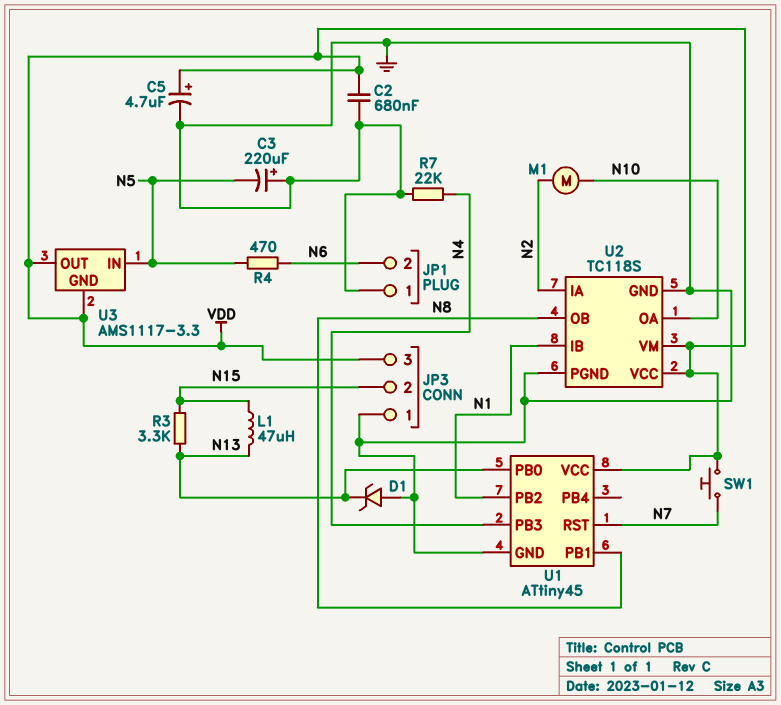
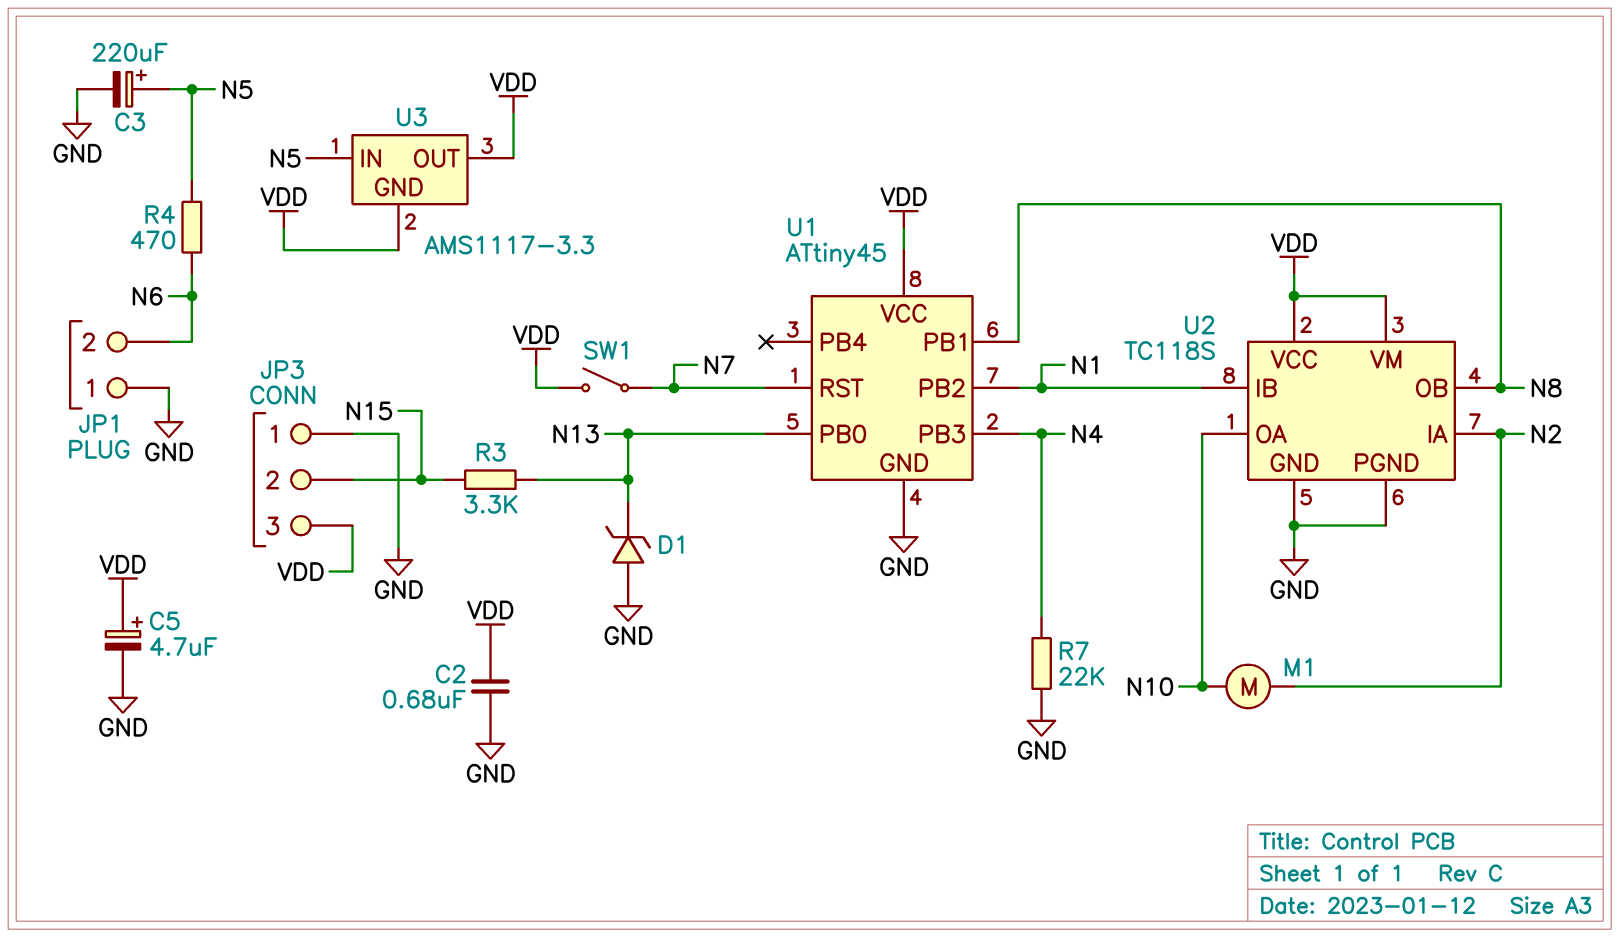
C3: 220uF (plus GND, minus N5) -> 220uF (plus N5, minus GND)
L1: 47uH (N13, N15) -> none
SW1: button (N7, VDD) -> switch (N7, VDD)

